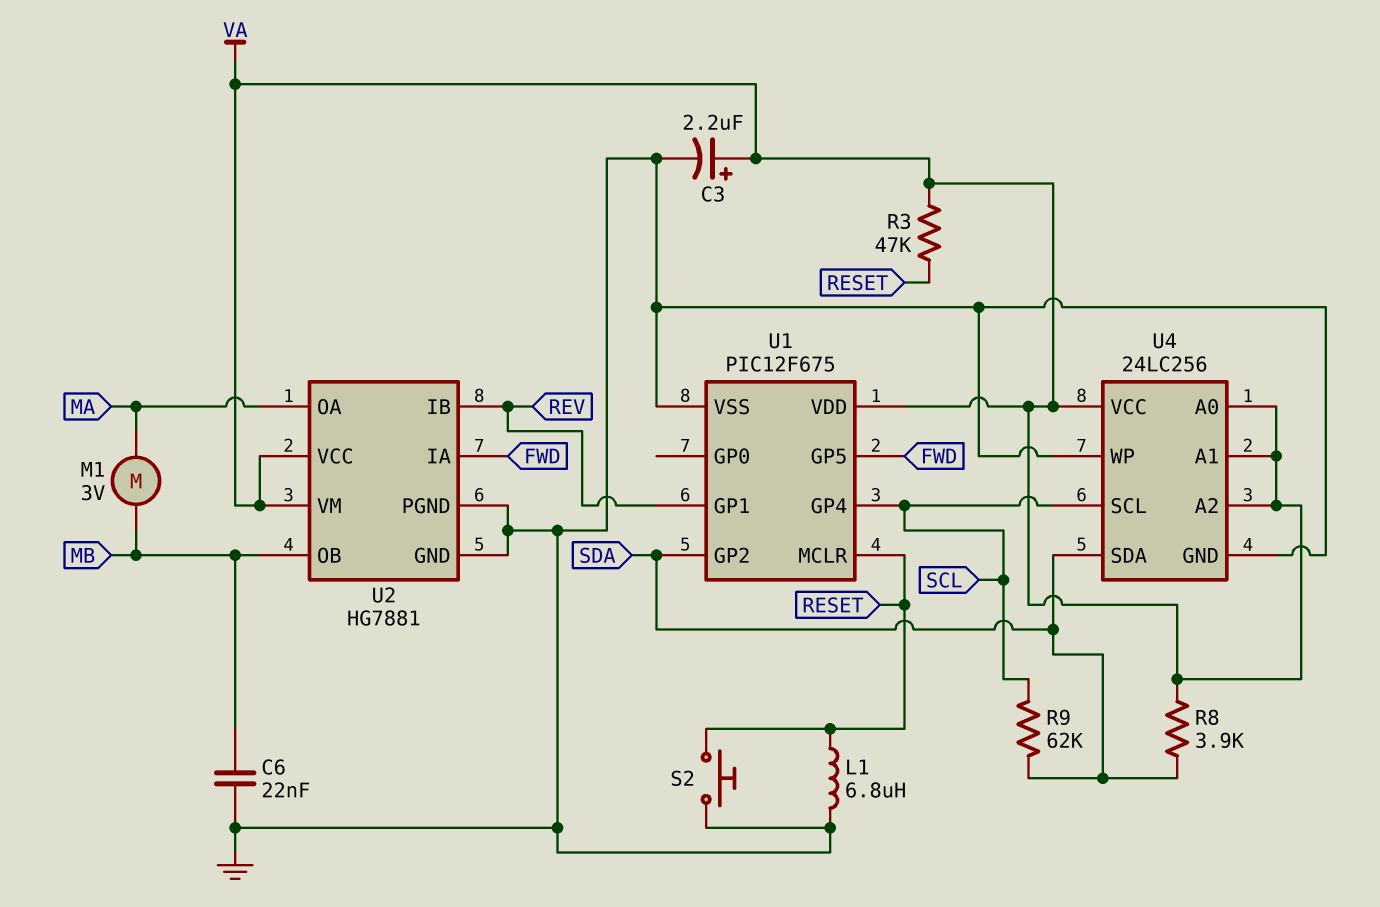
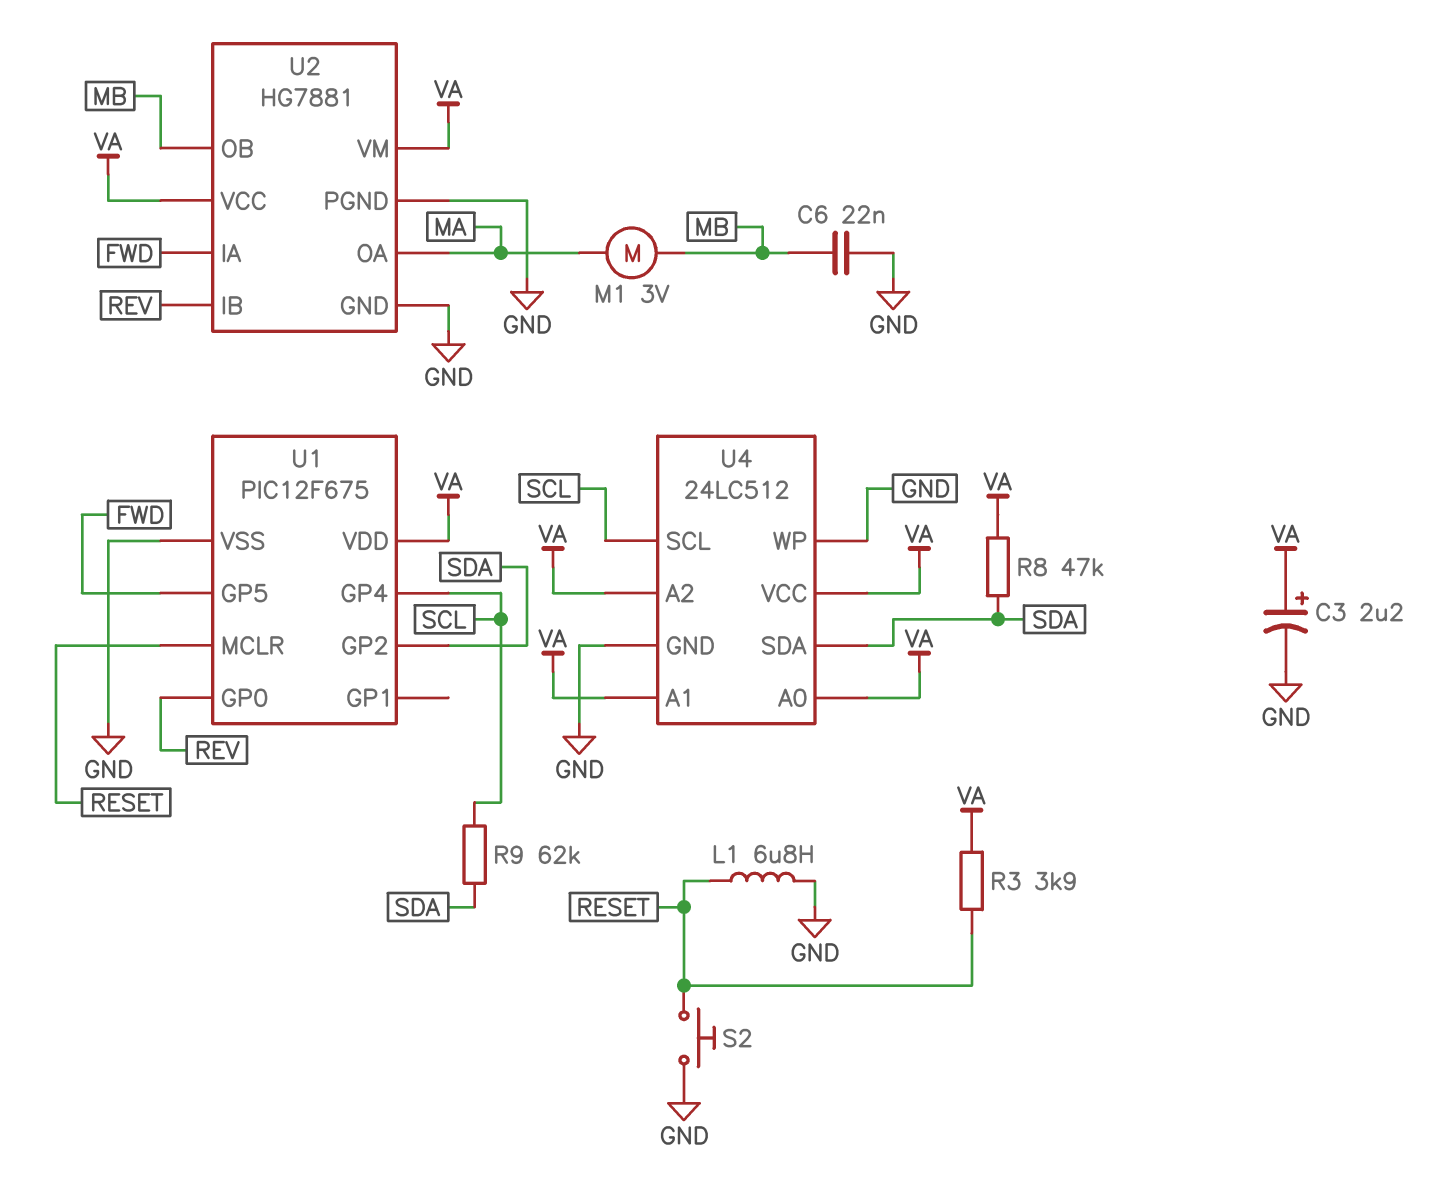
R3: 47k (RESET, VA) -> 3.9k (RESET, VA)
R8: 3.9k (SDA, VA) -> 47k (SDA, VA)
U1 pin GP0: none -> REV
U1 pin GP1: REV -> none
U4: 24LC256 -> 24LC512

